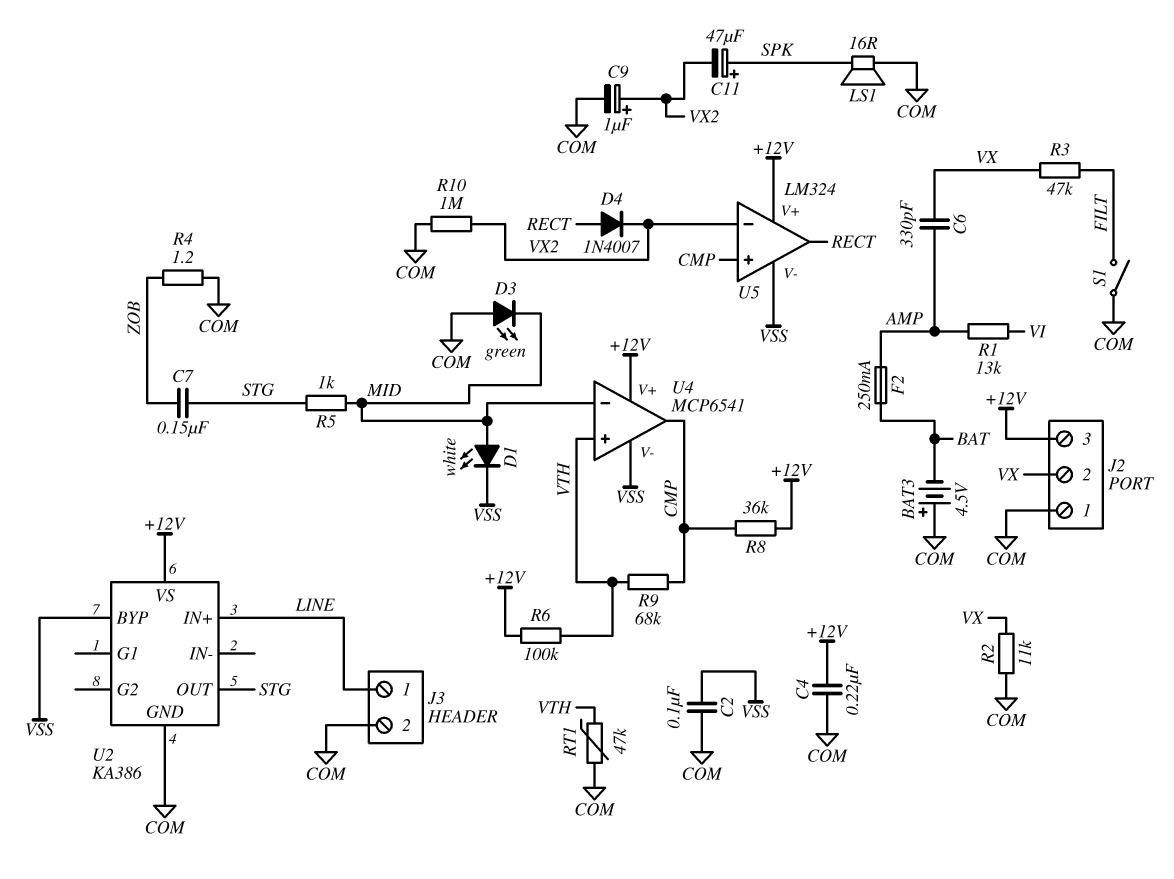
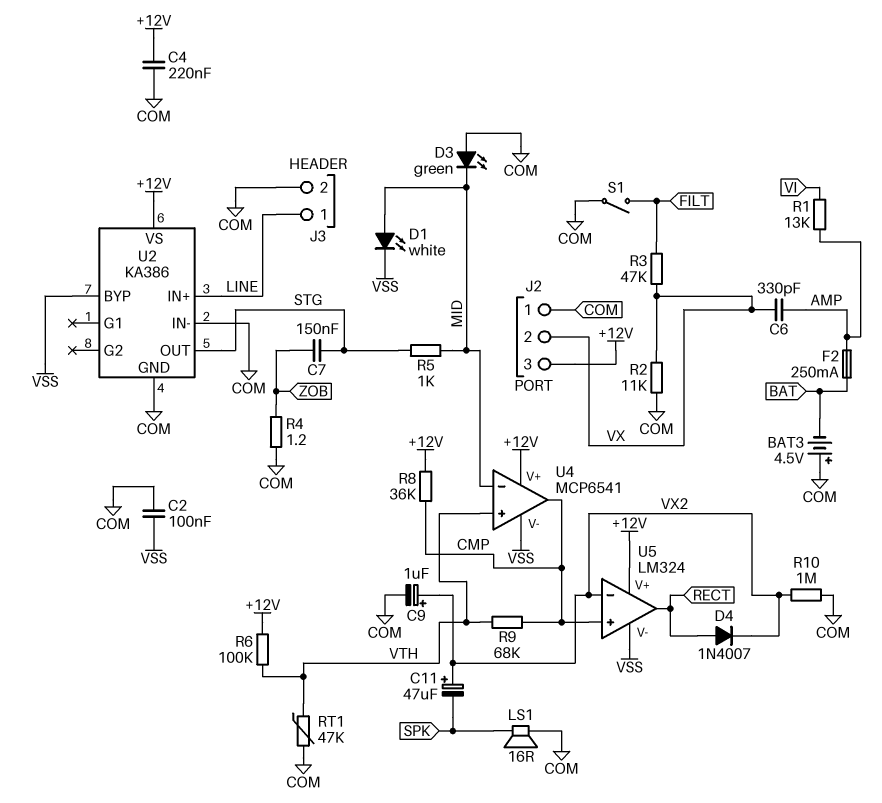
C11: 47uF (plus SPK, minus VX2) -> 47uF (plus VX2, minus SPK)
U2 pin IN-: none -> COM

